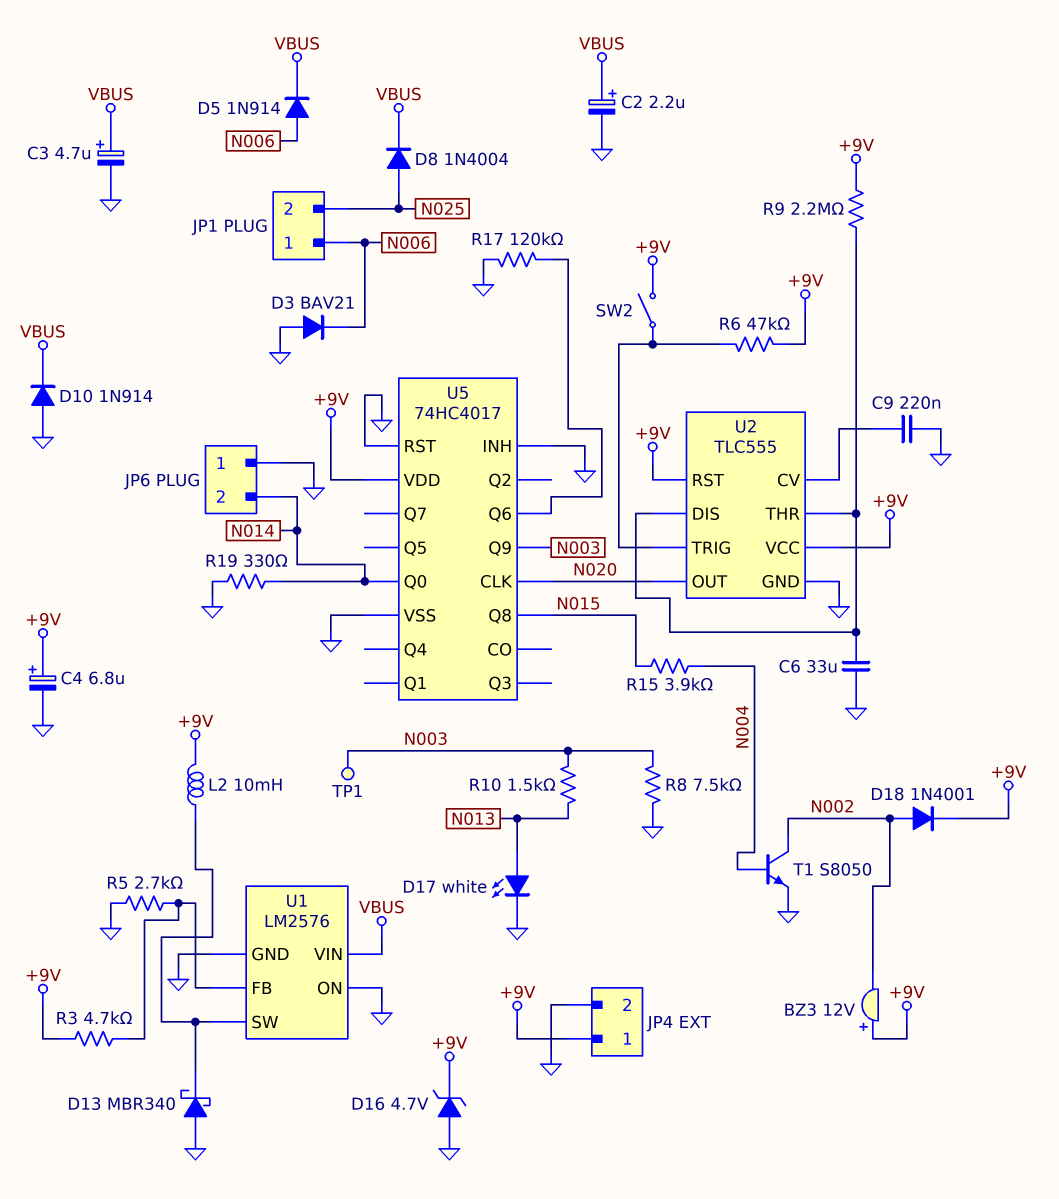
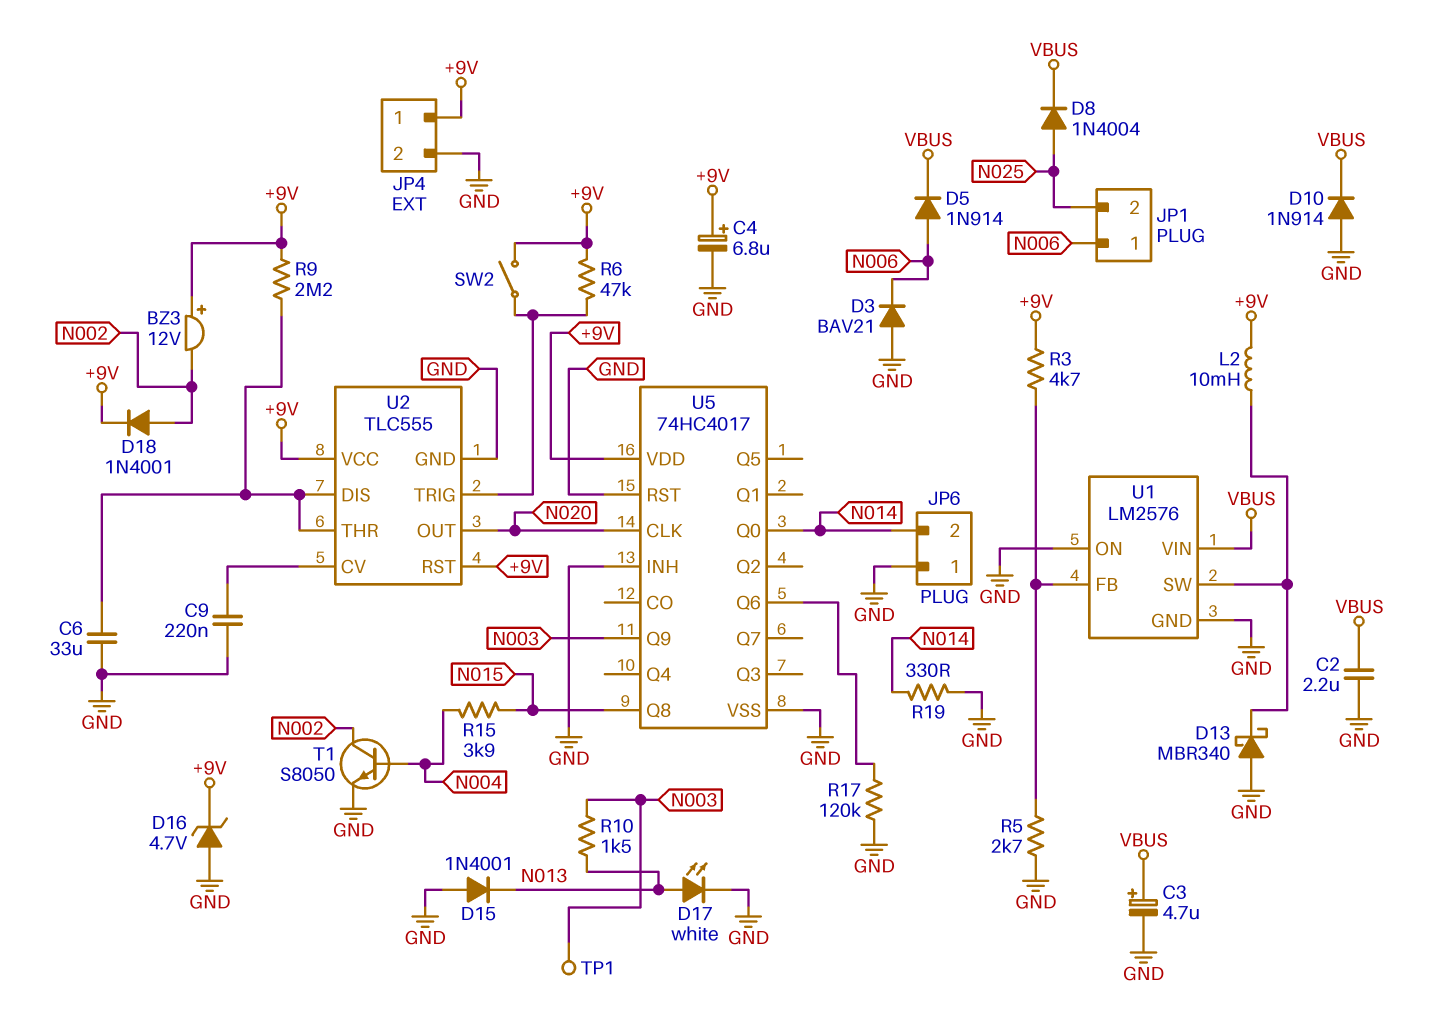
C2: 2.2uF (plus VBUS, minus GND) -> 2.2uF (GND, VBUS)
D15: none -> diode 1N4001 (A GND, K N013)
R8: 7.5k (GND, N003) -> none

